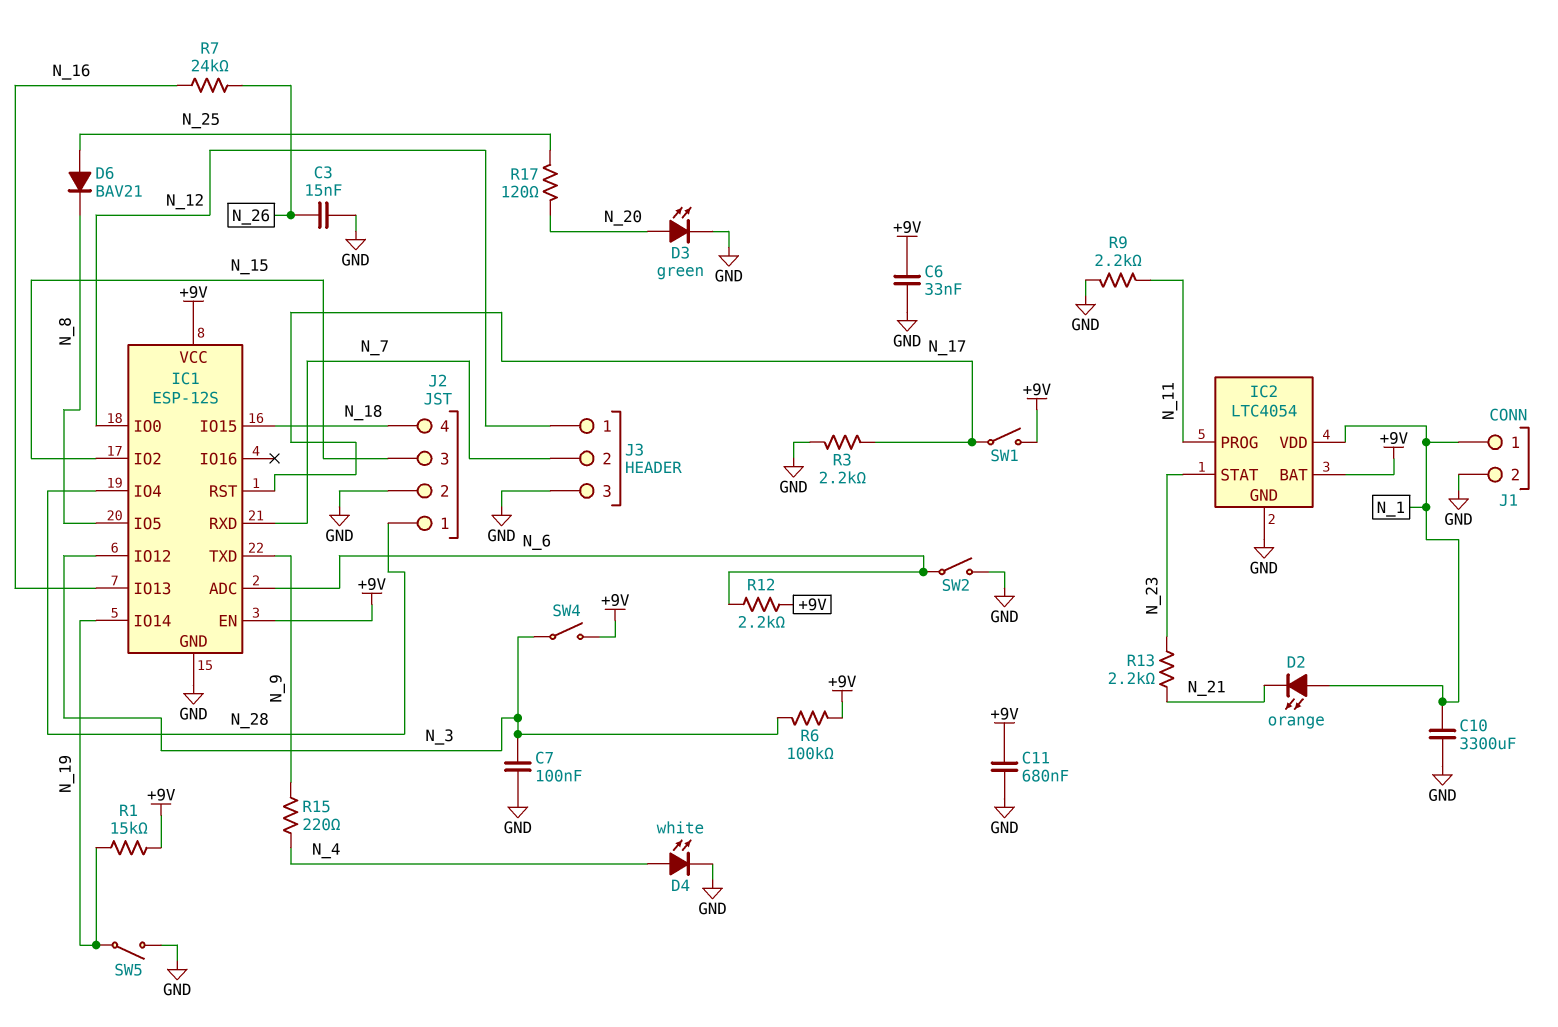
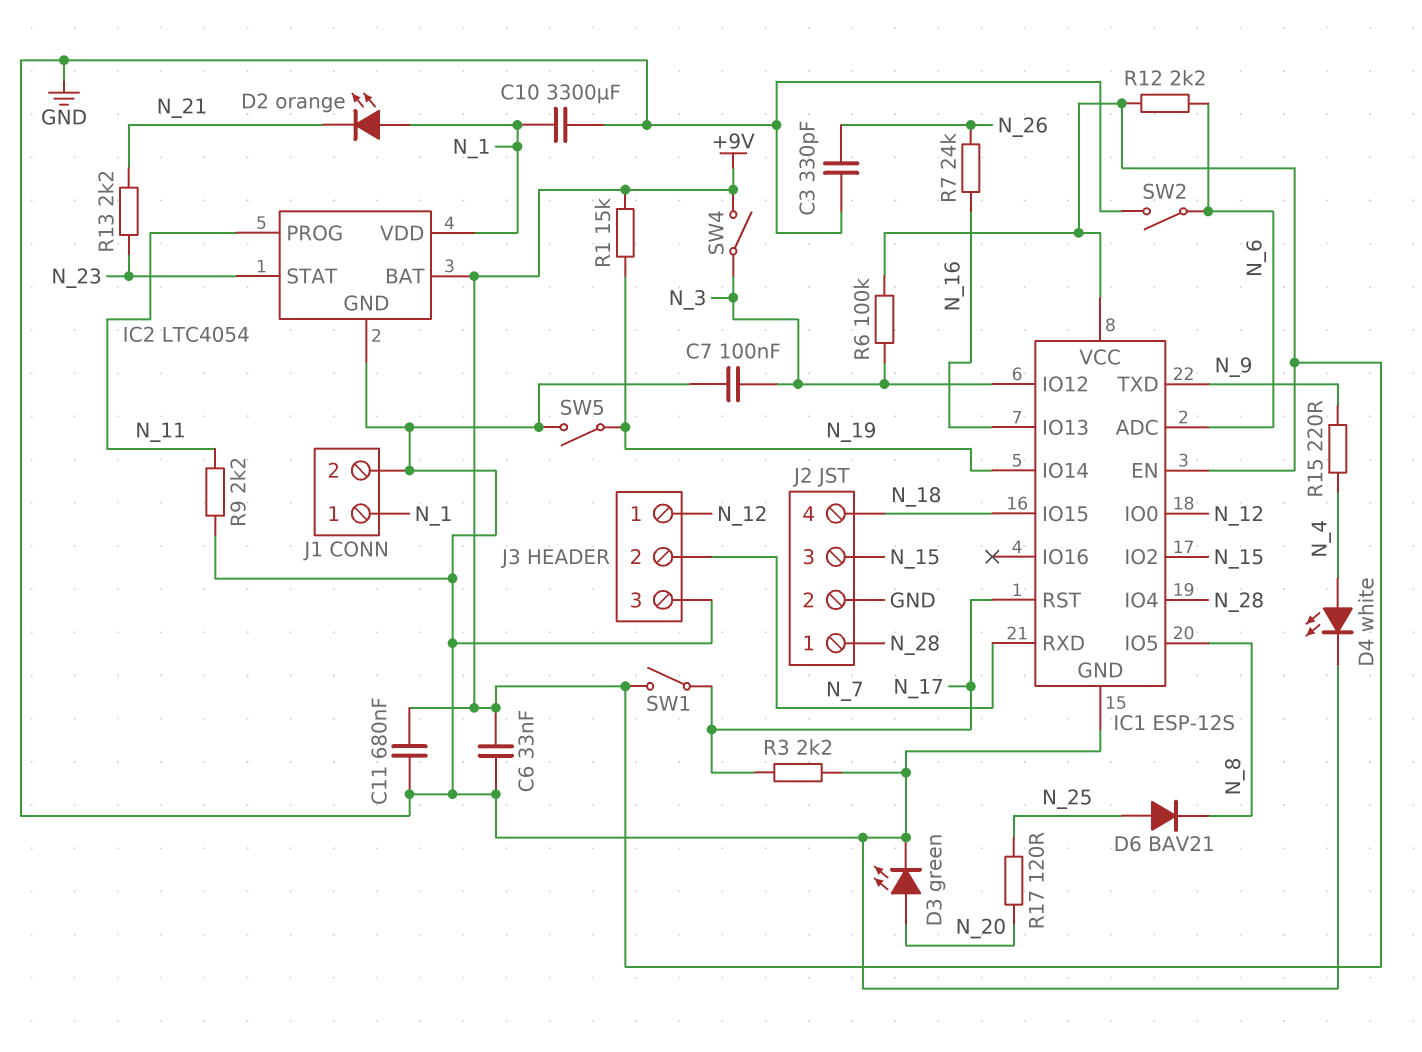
C3: 15nF (GND, N_26) -> 330pF (GND, N_26)

